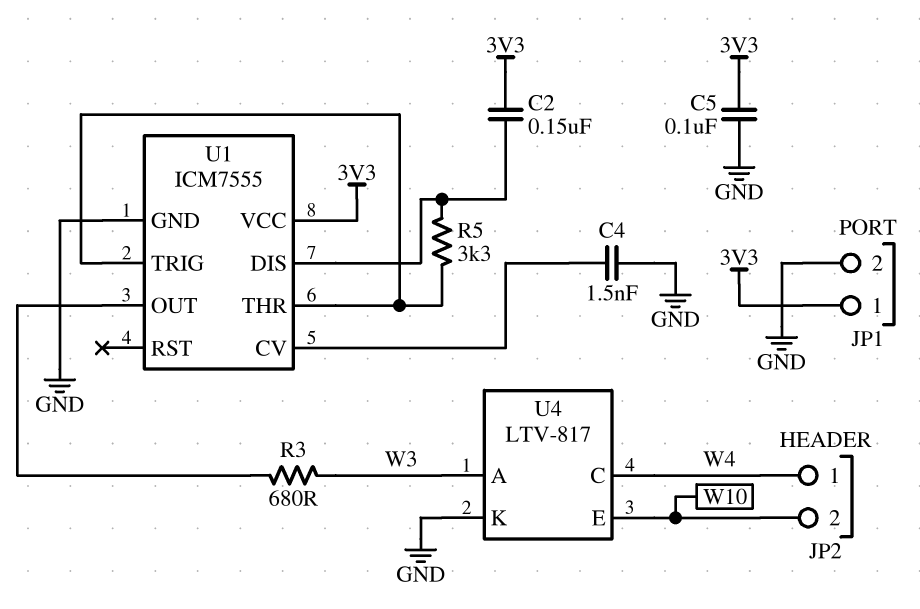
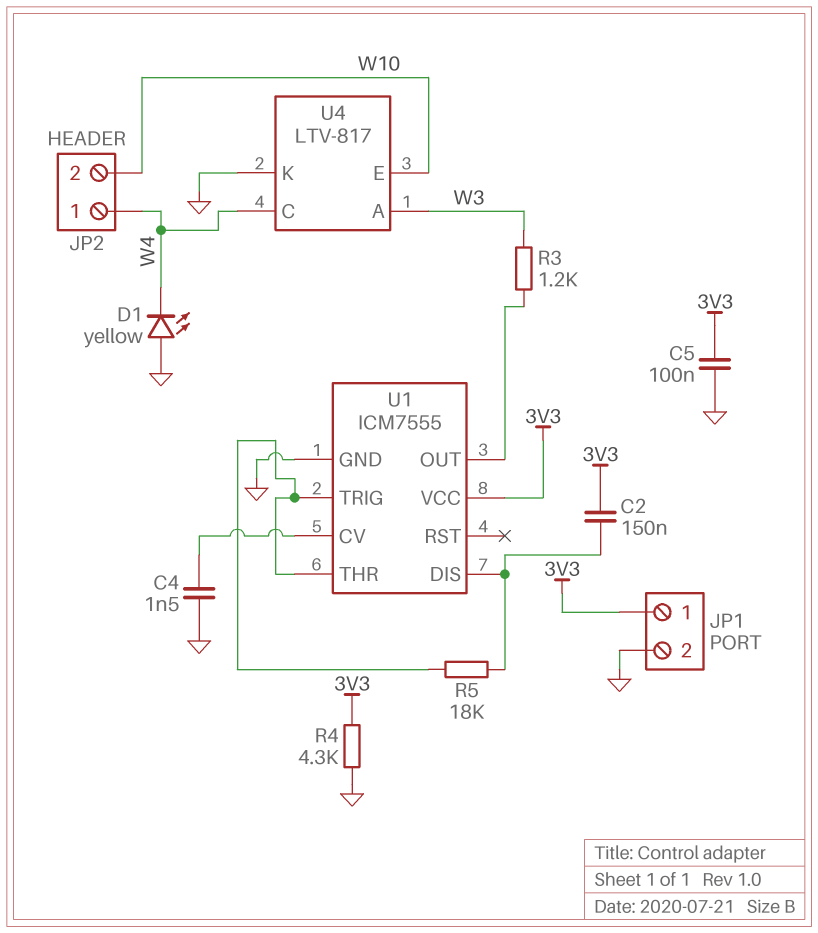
D1: none -> LED yellow (A GND, K W4)
R3: 680 (U1/OUT, W3) -> 1.2k (U1/OUT, W3)
R4: none -> 4.3k (3V3, GND)
R5: 3.3k (U1/DIS, U1/THR) -> 18k (U1/DIS, U1/THR)

